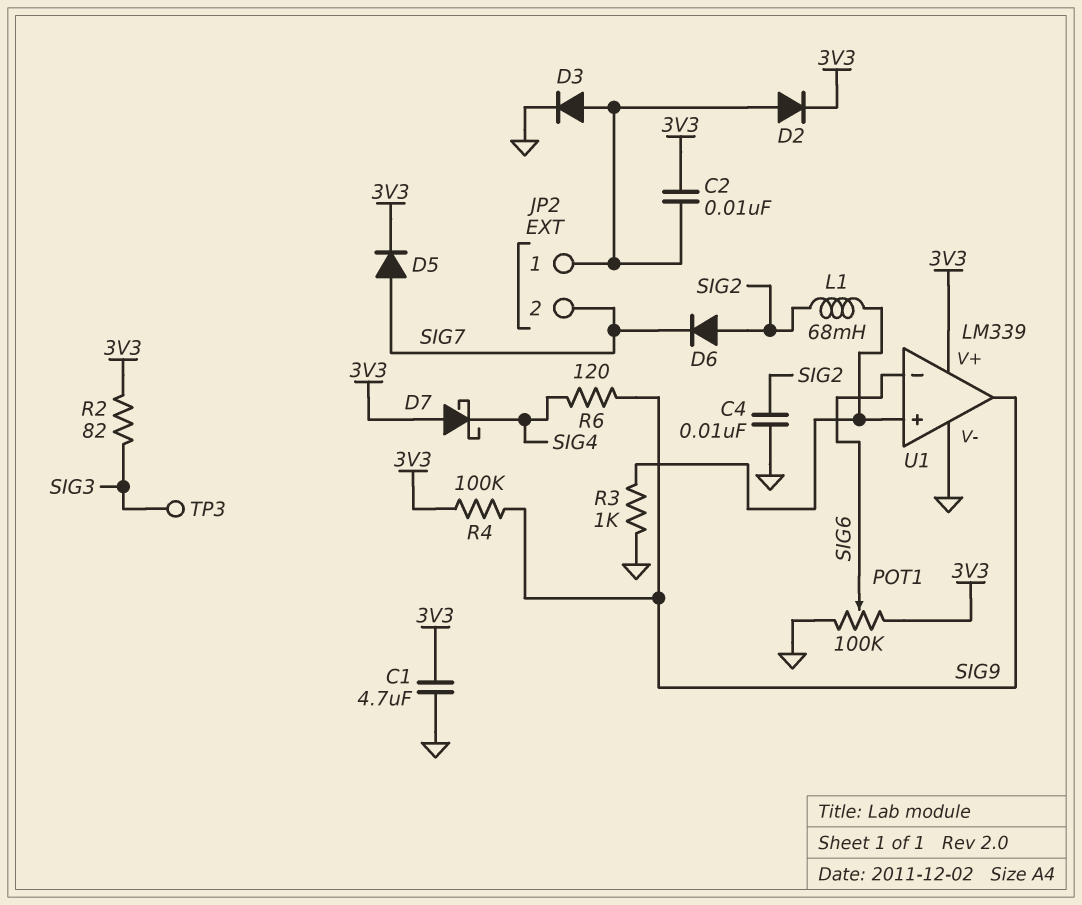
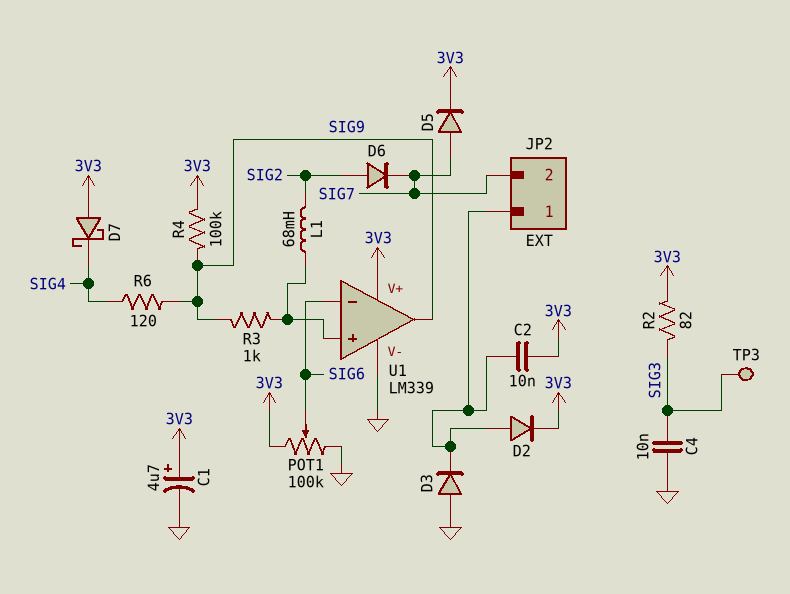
C1: 4.7uF (3V3, GND) -> 4.7uF (plus 3V3, minus GND)
C4: 10nF (GND, SIG2) -> 10nF (GND, SIG3)
D3: diode (A JP2/1, K GND) -> diode (A GND, K JP2/1)
R3: 1k (GND, U1/in+) -> 1k (SIG9, U1/in+)

